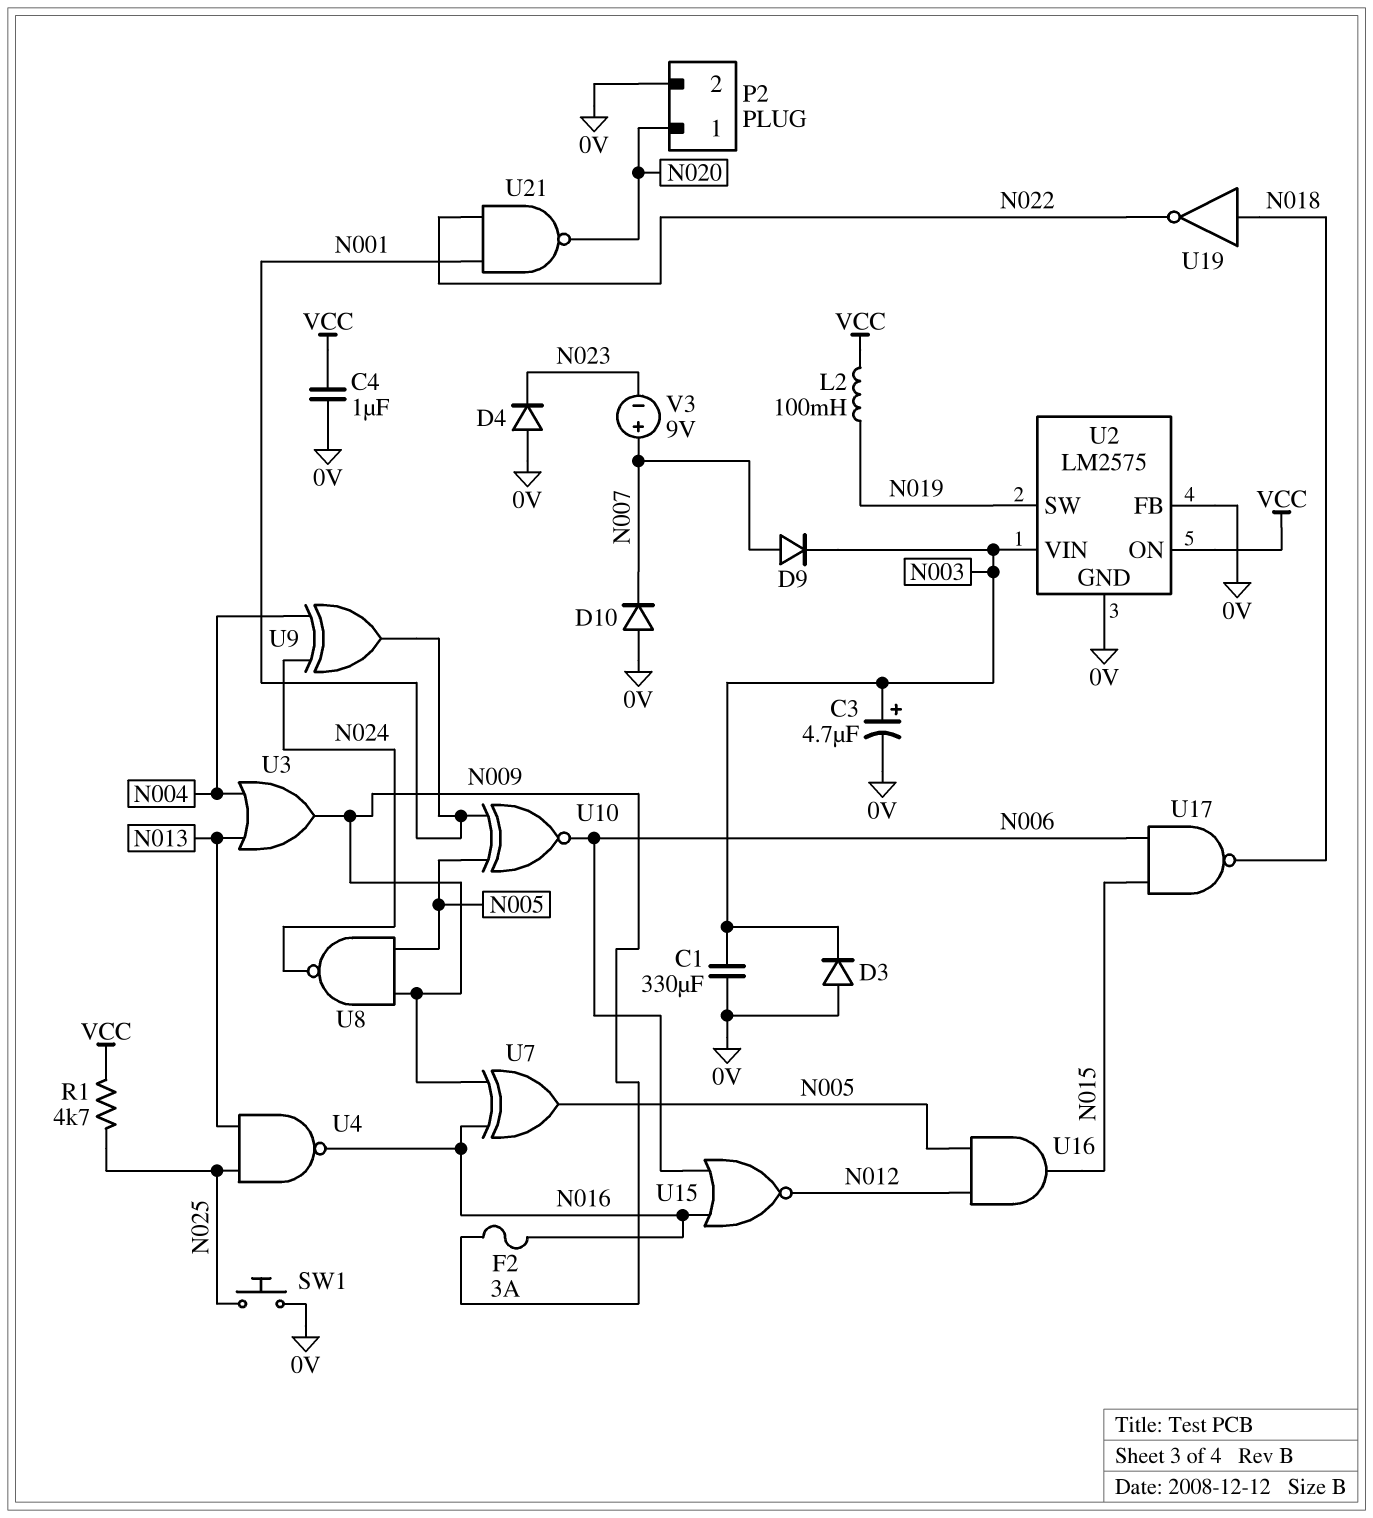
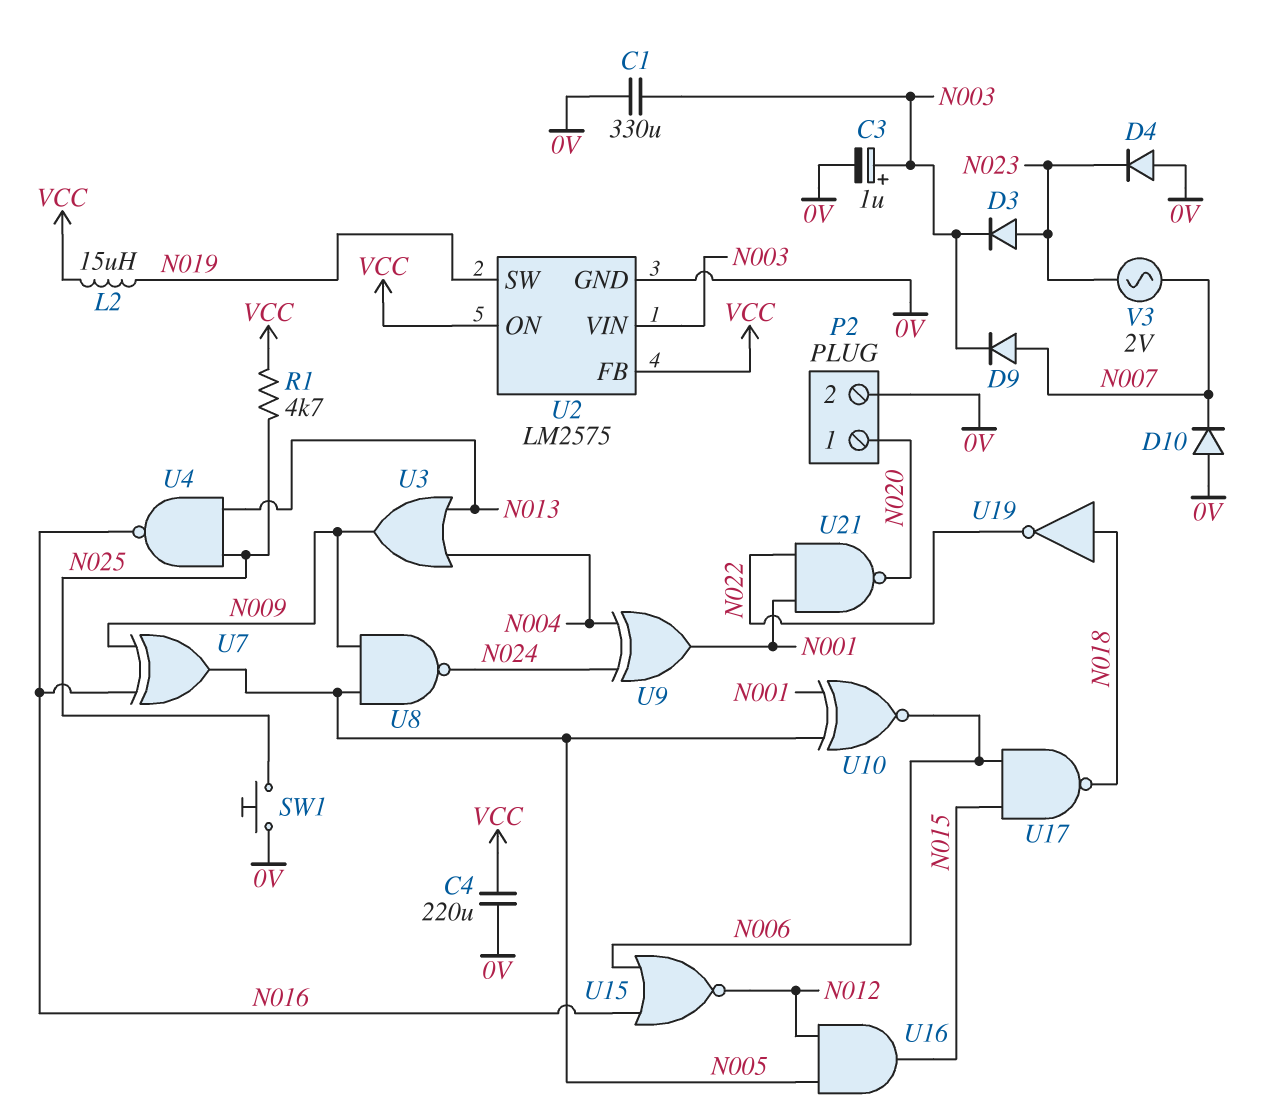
C3: 4.7uF (plus N003, minus 0V) -> 1uF (plus N003, minus 0V)
C4: 1uF (0V, VCC) -> 220uF (0V, VCC)
D3: diode (A 0V, K N003) -> diode (A N023, K N003)
F2: 3A (N009, N016) -> none
L2: 100mH (N019, VCC) -> 15uH (N019, VCC)
U2 pin FB: 0V -> VCC
V3: 9V (plus N007, minus N023) -> AC 2V (N007, N023)

